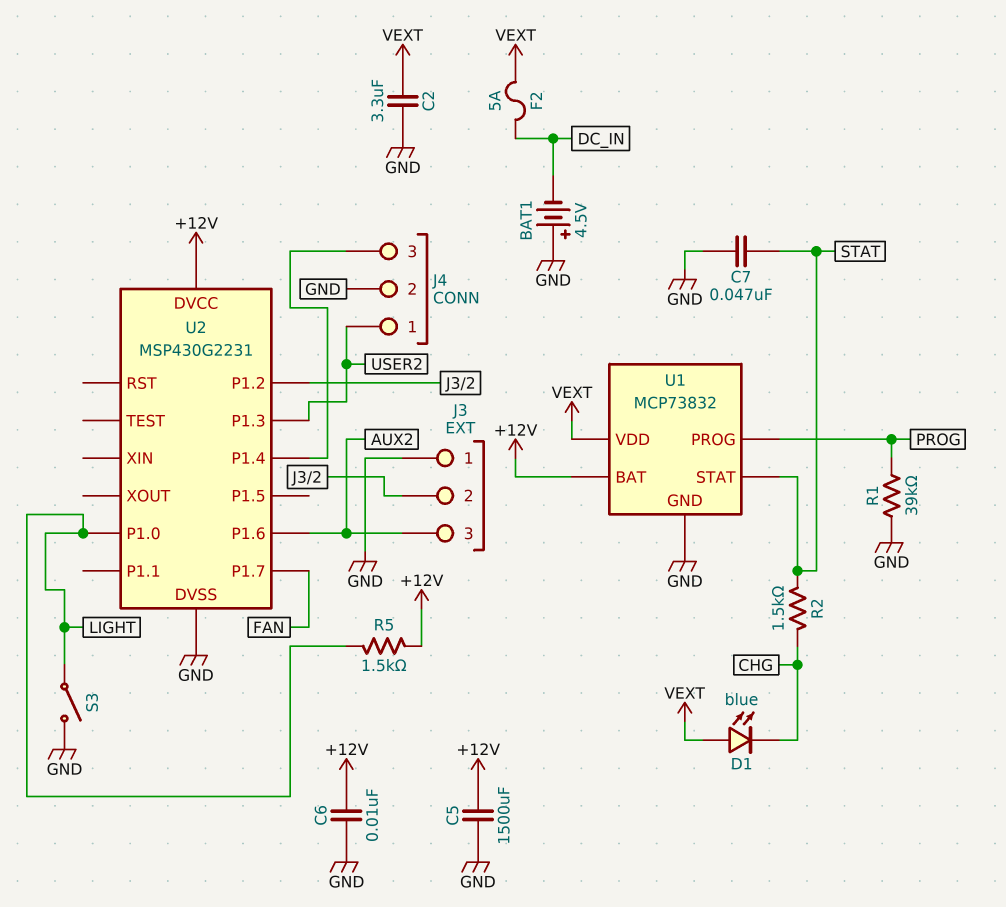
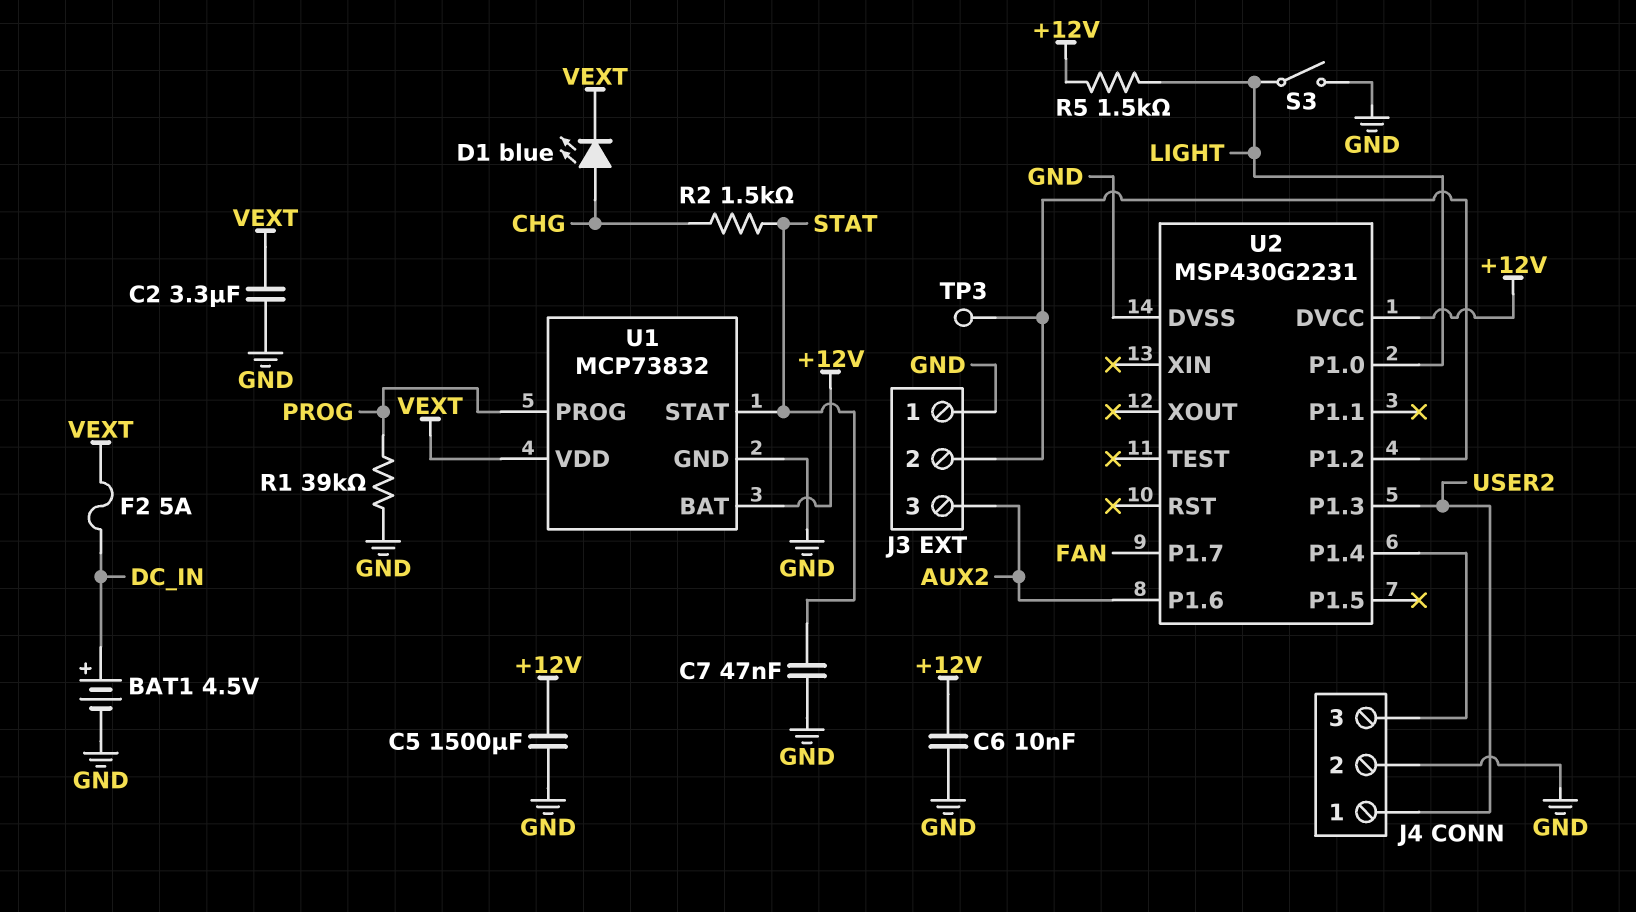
BAT1: 4.5V (plus GND, minus DC_IN) -> 4.5V (plus DC_IN, minus GND)
D1: LED blue (A VEXT, K CHG) -> LED blue (A CHG, K VEXT)
TP3: none -> test point (J3/2)

